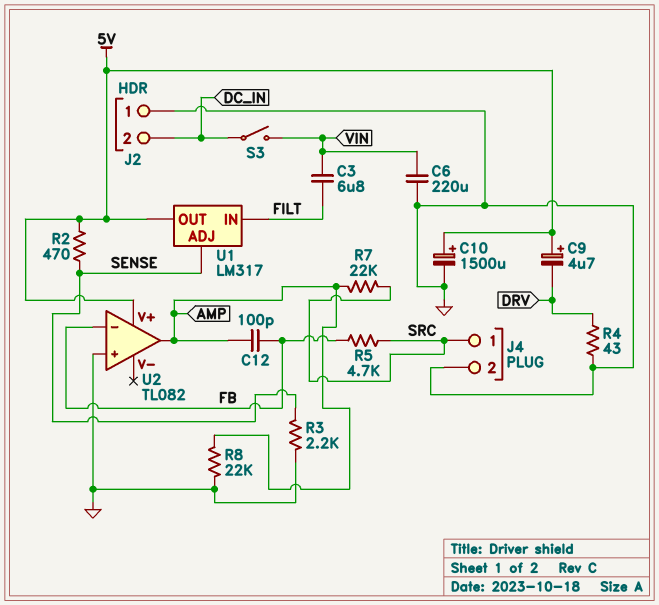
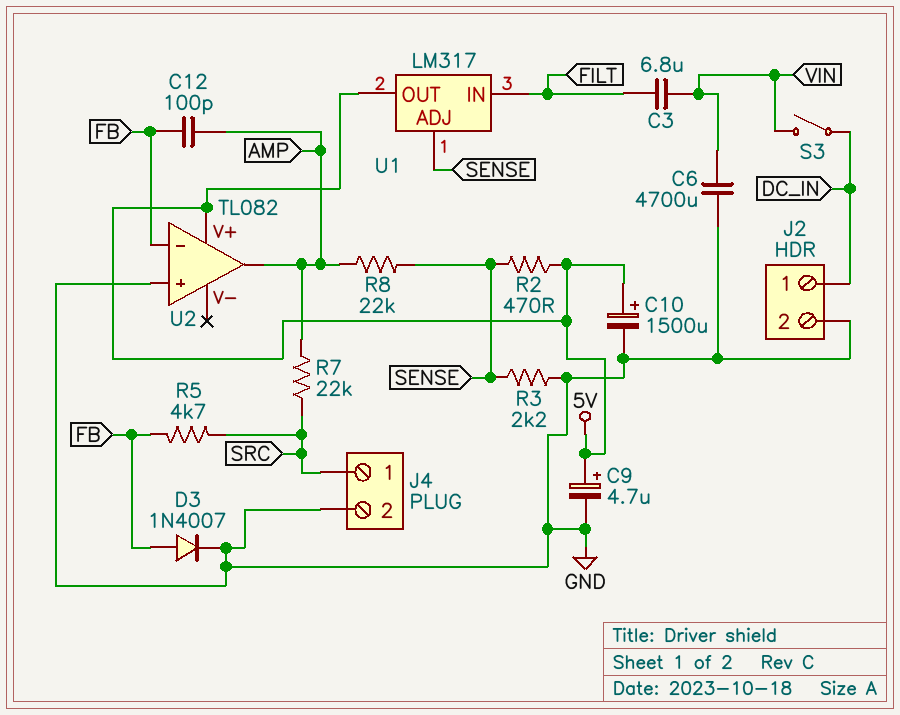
C6: 220uF (GND, VIN) -> 4700uF (GND, VIN)
C9: 4.7uF (plus 5V, minus DRV) -> 4.7uF (plus 5V, minus GND)
D3: none -> diode 1N4007 (A FB, K GND)
J2 pin 1: GND -> DC_IN
J2 pin 2: DC_IN -> GND
R4: 43 (DRV, GND) -> none
R8: 22k (AMP, GND) -> 22k (AMP, SENSE)

